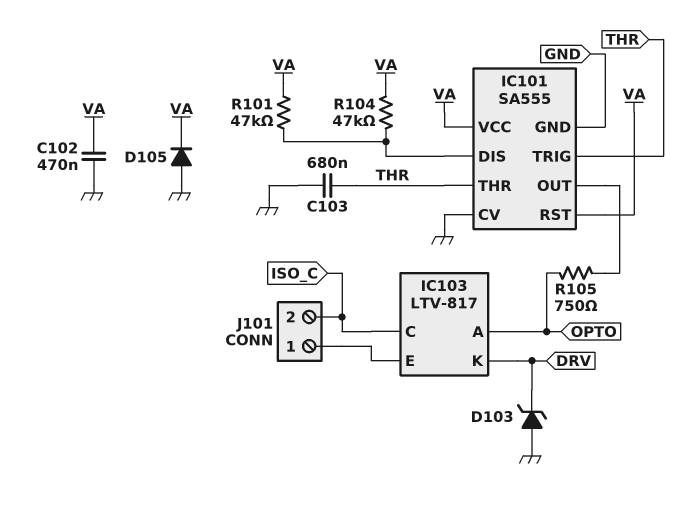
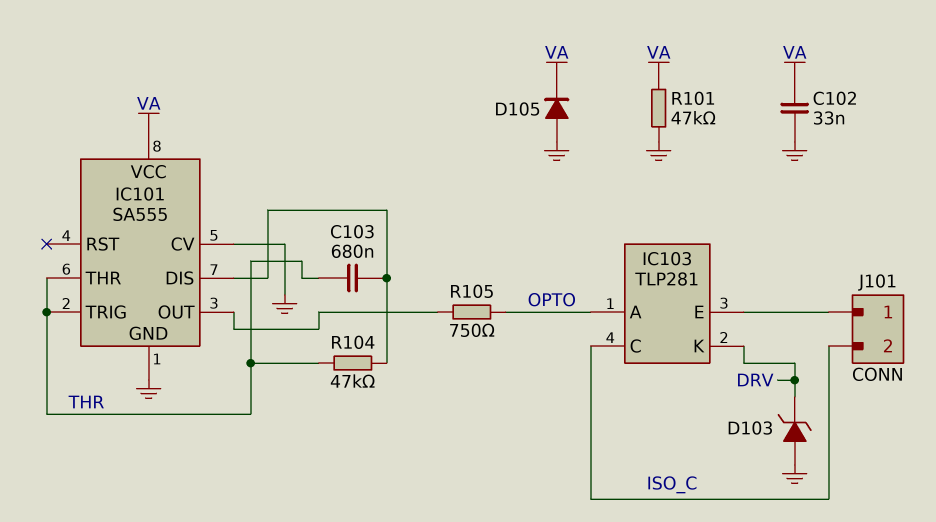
C102: 470nF (GND, VA) -> 33nF (GND, VA)
C103: 680nF (GND, THR) -> 680nF (IC101/DIS, THR)
IC101 pin RST: VA -> none
IC103: LTV-817 -> TLP281
R101: 47k (IC101/DIS, VA) -> 47k (GND, VA)
R104: 47k (IC101/DIS, VA) -> 47k (IC101/DIS, THR)

